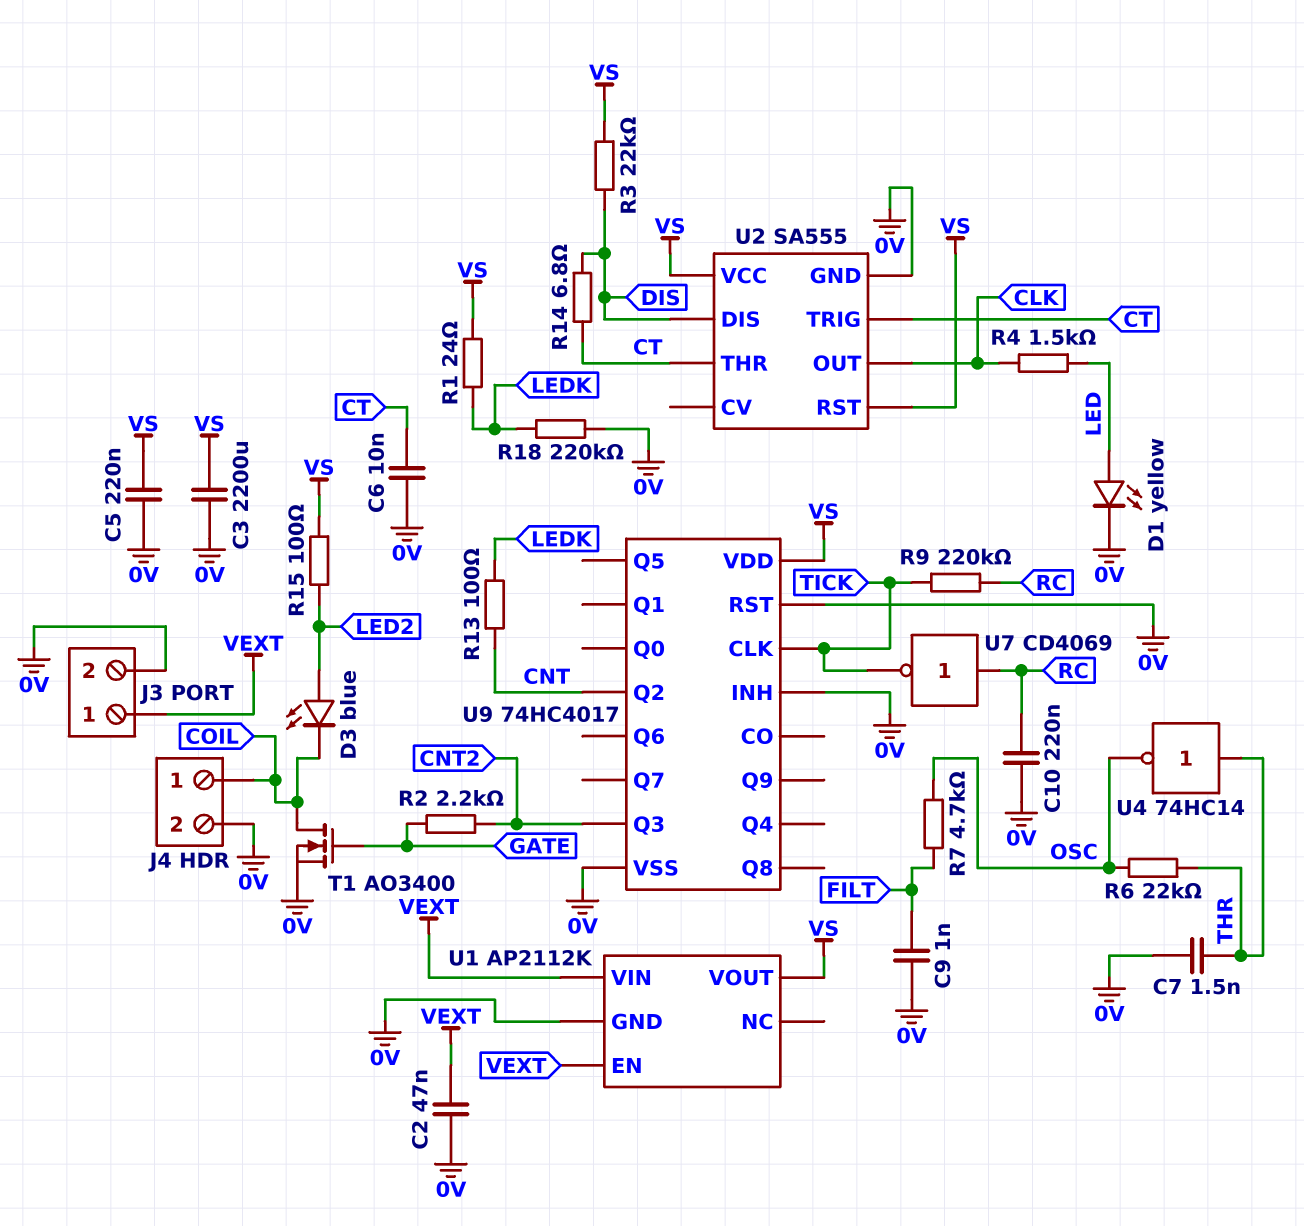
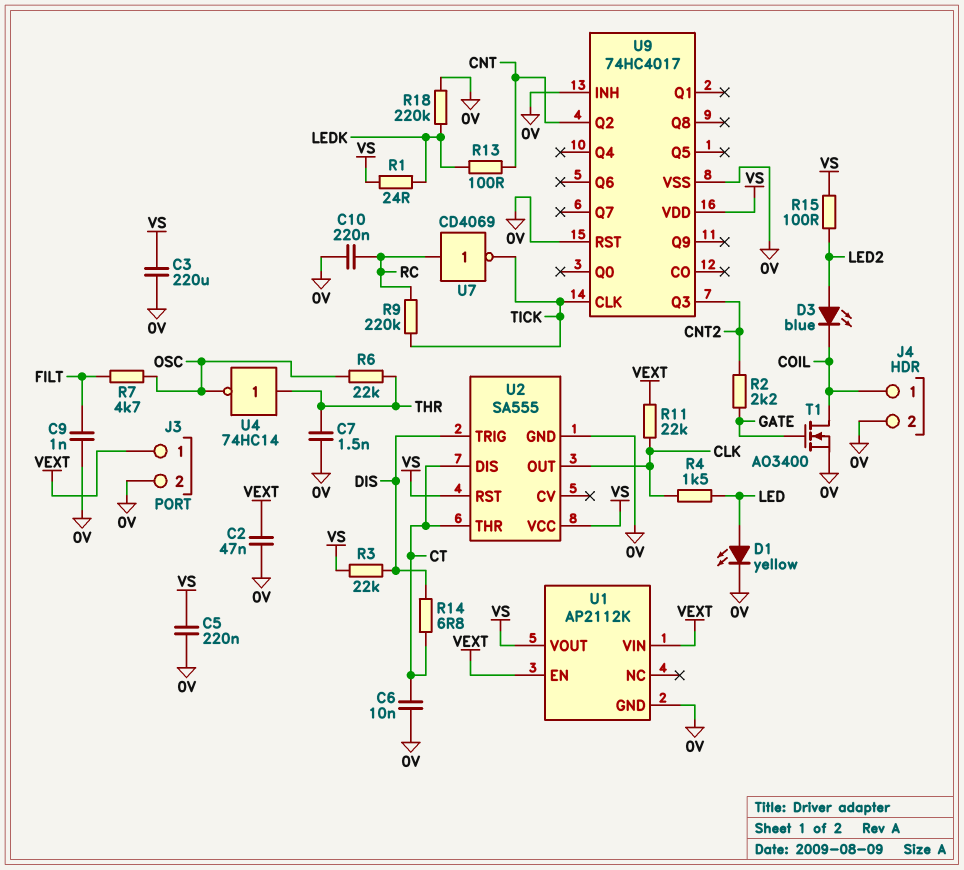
C3: 2200uF (0V, VS) -> 220uF (0V, VS)
R11: none -> 22k (CLK, VEXT)
U2 pin DIS: DIS -> CT
U2 pin TRIG: CT -> DIS

